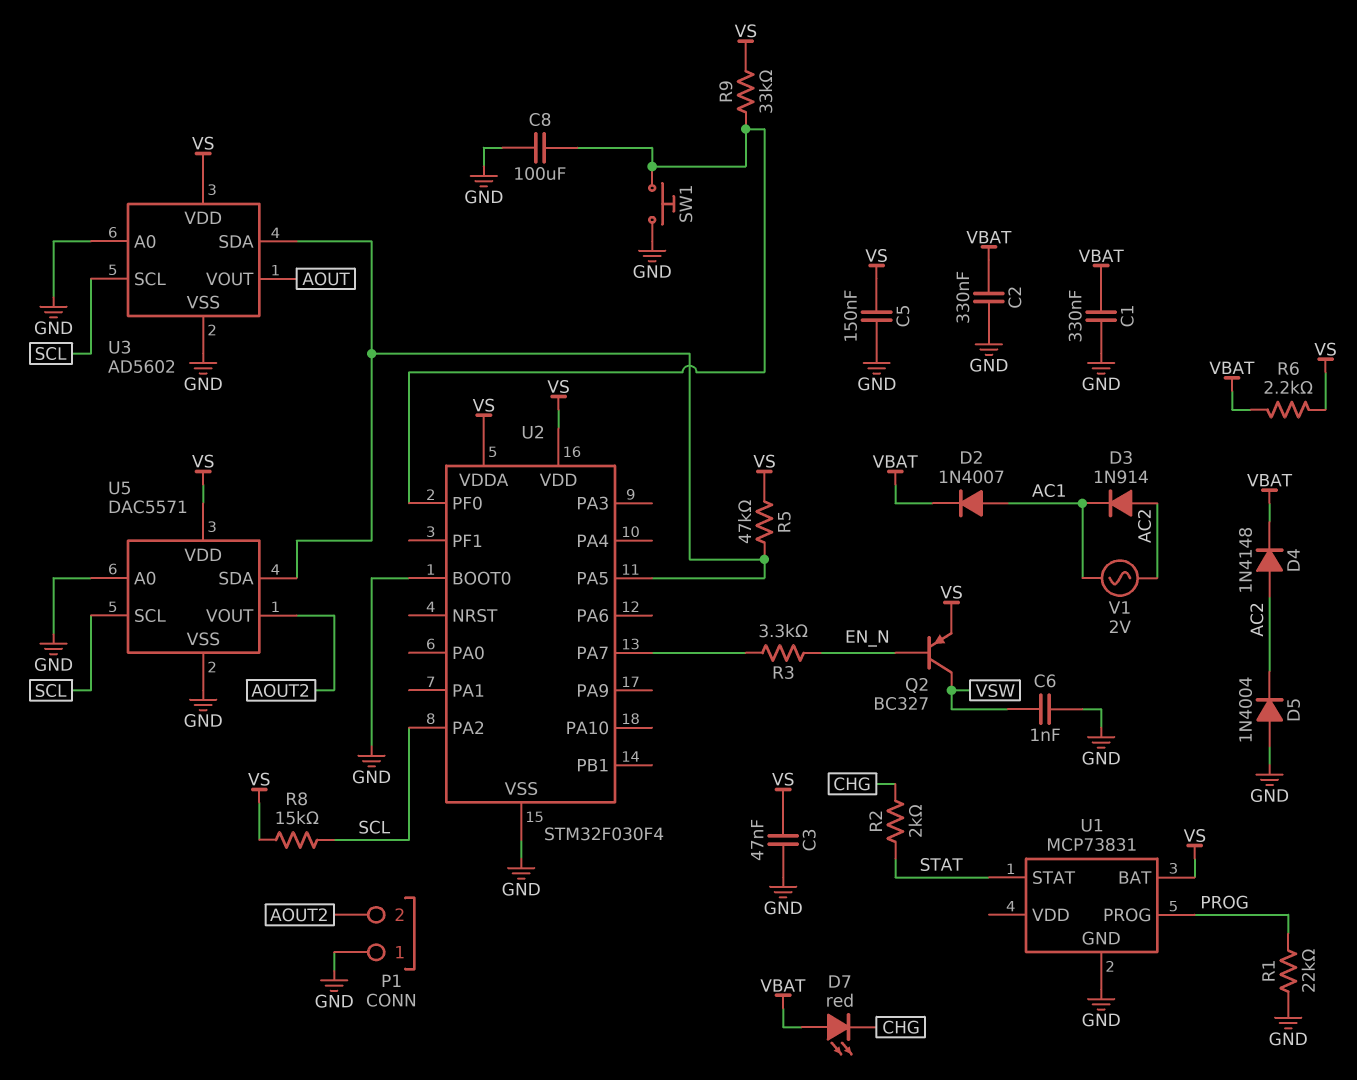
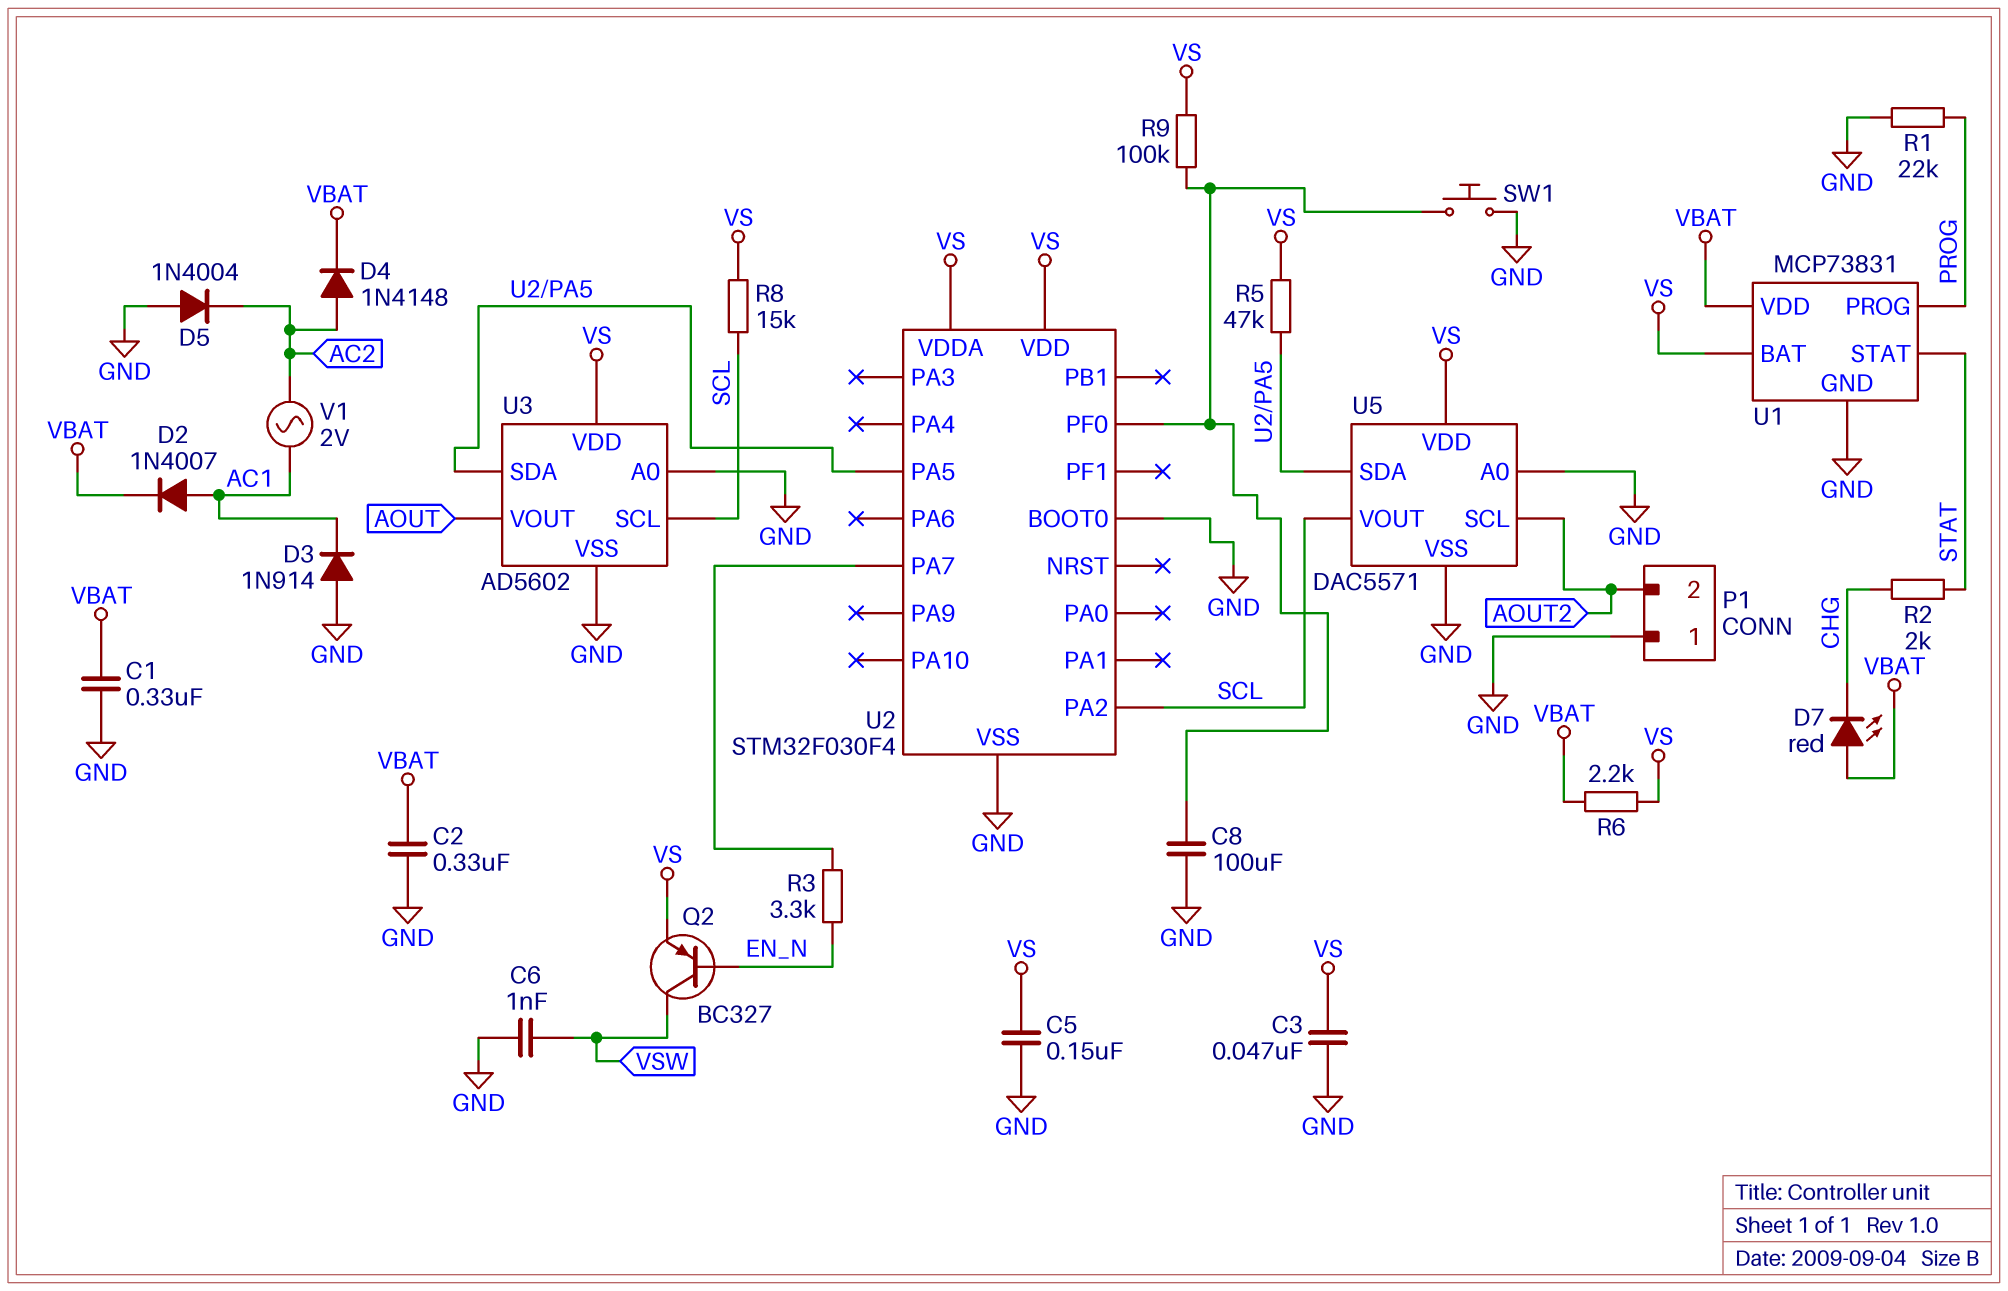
D3: diode 1N914 (A AC2, K AC1) -> diode 1N914 (A GND, K AC1)
R9: 33k (U2/PF0, VS) -> 100k (U2/PF0, VS)
U1 pin VDD: none -> VBAT
U5 pin SCL: SCL -> AOUT2
U5 pin VOUT: AOUT2 -> SCL

